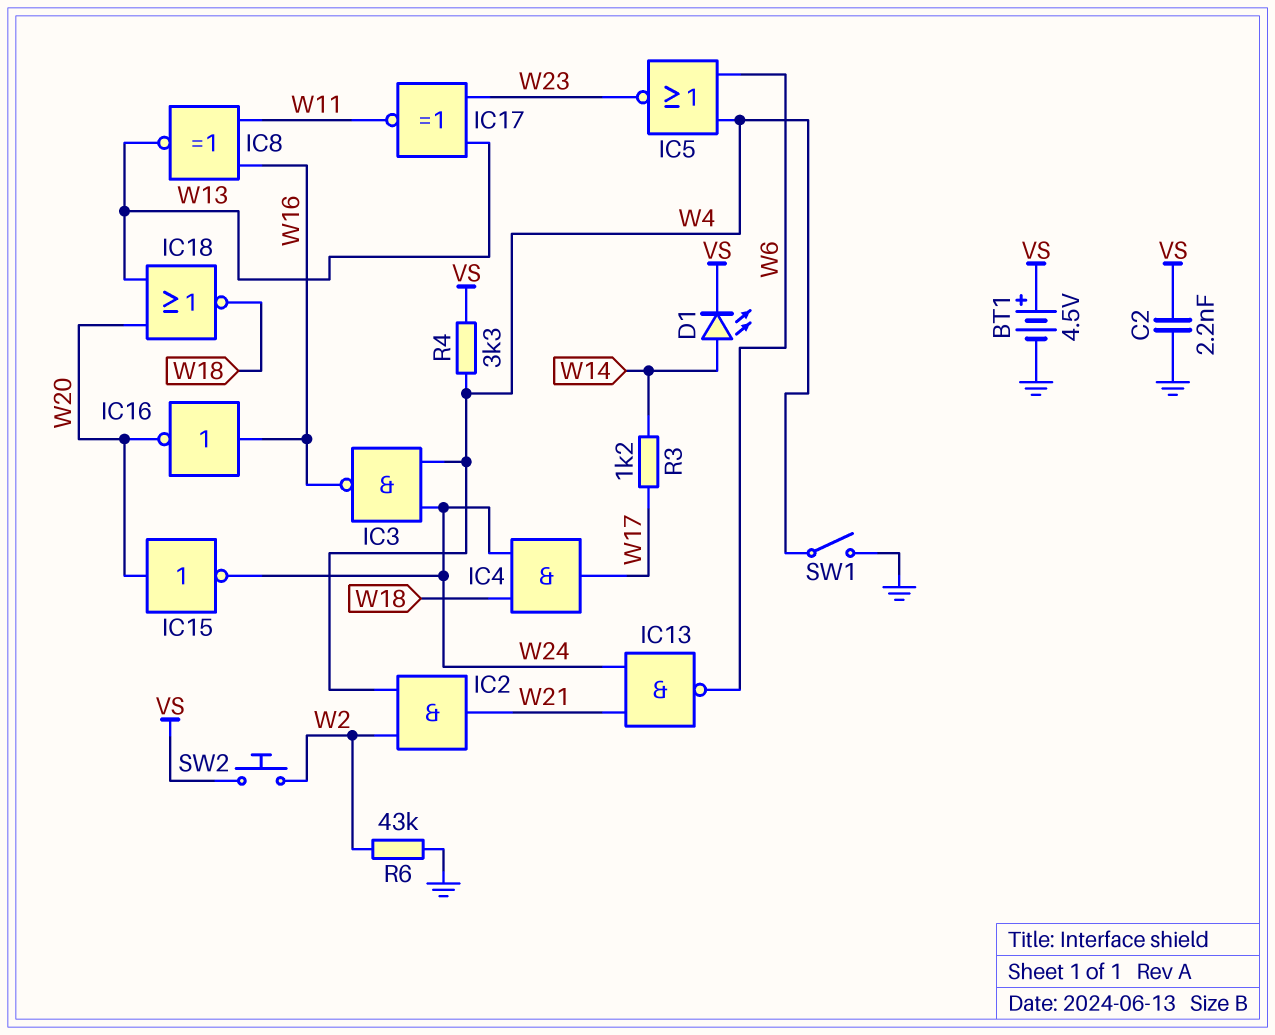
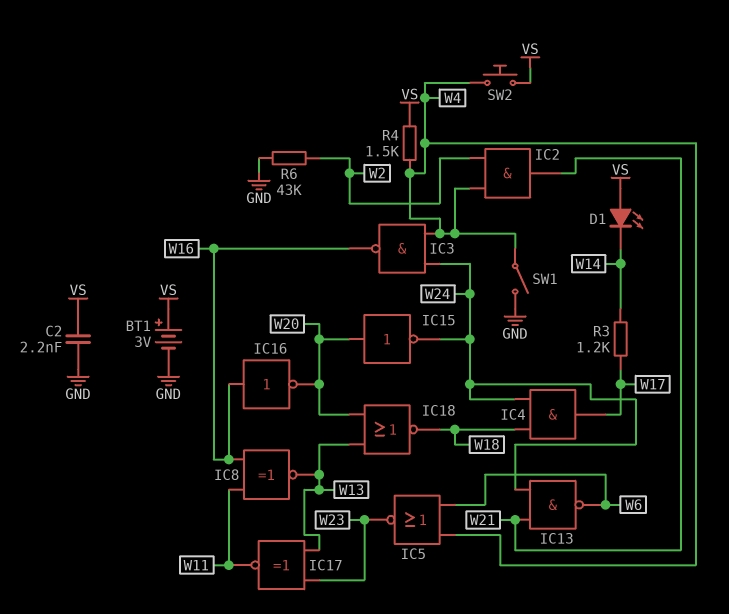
BT1: 4.5V (plus VS, minus GND) -> 3V (plus VS, minus GND)
D1: LED (A W14, K VS) -> LED (A VS, K W14)
R4: 3.3k (VS, W4) -> 1.5k (VS, W4)
SW2: button (VS, W2) -> button (VS, W4)

